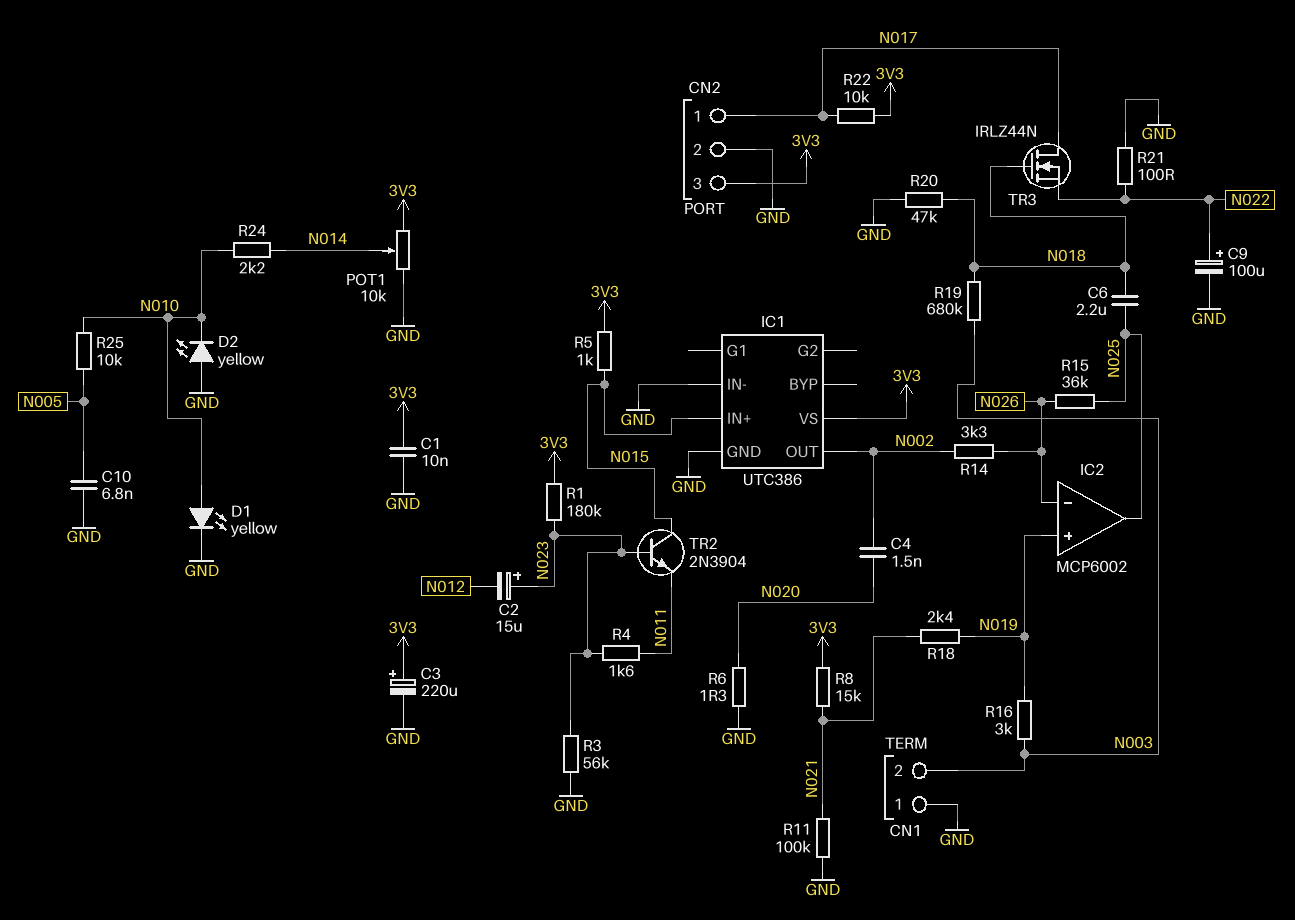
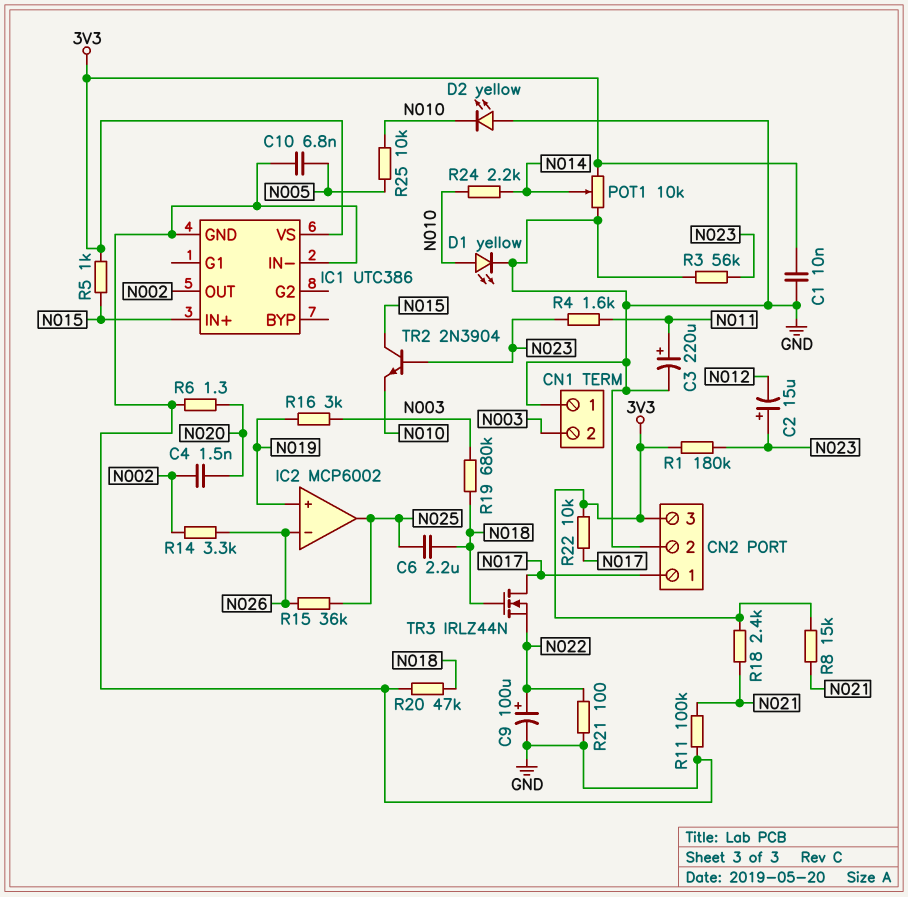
C3: 220uF (plus 3V3, minus GND) -> 220uF (plus N011, minus GND)
R18: 2.4k (N019, N021) -> 2.4k (3V3, N021)
TR2: NPN 2N3904 (B N023, C N015, E N011) -> NPN 2N3904 (B N023, C N015, E N010)

